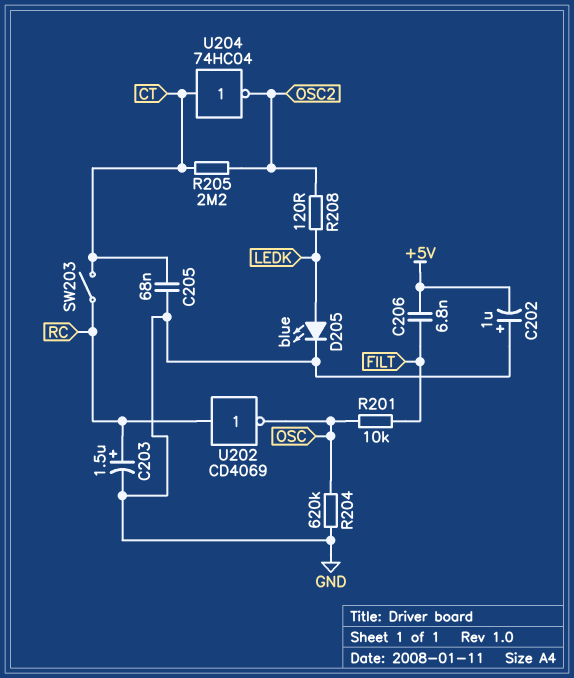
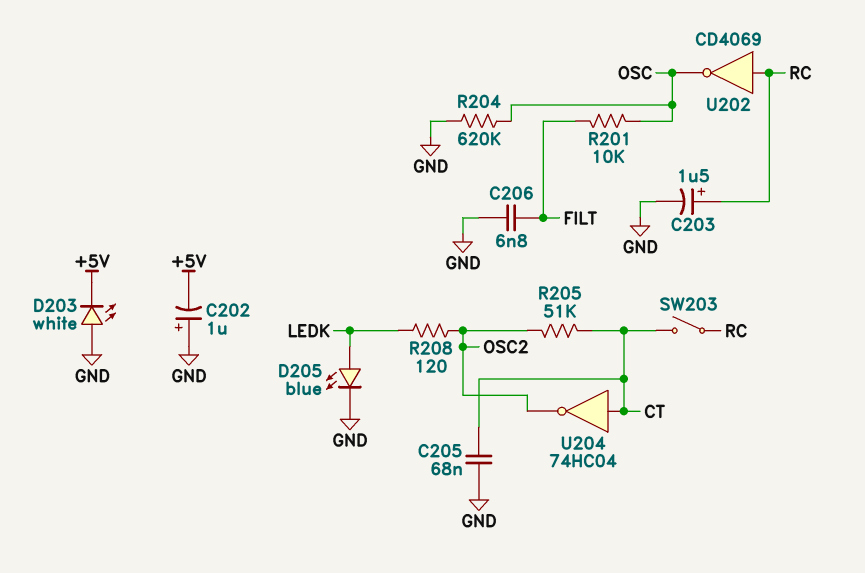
C206: 6.8nF (+5V, FILT) -> 6.8nF (FILT, GND)
D203: none -> LED white (A GND, K +5V)
R205: 2.2M (CT, OSC2) -> 51k (CT, OSC2)

